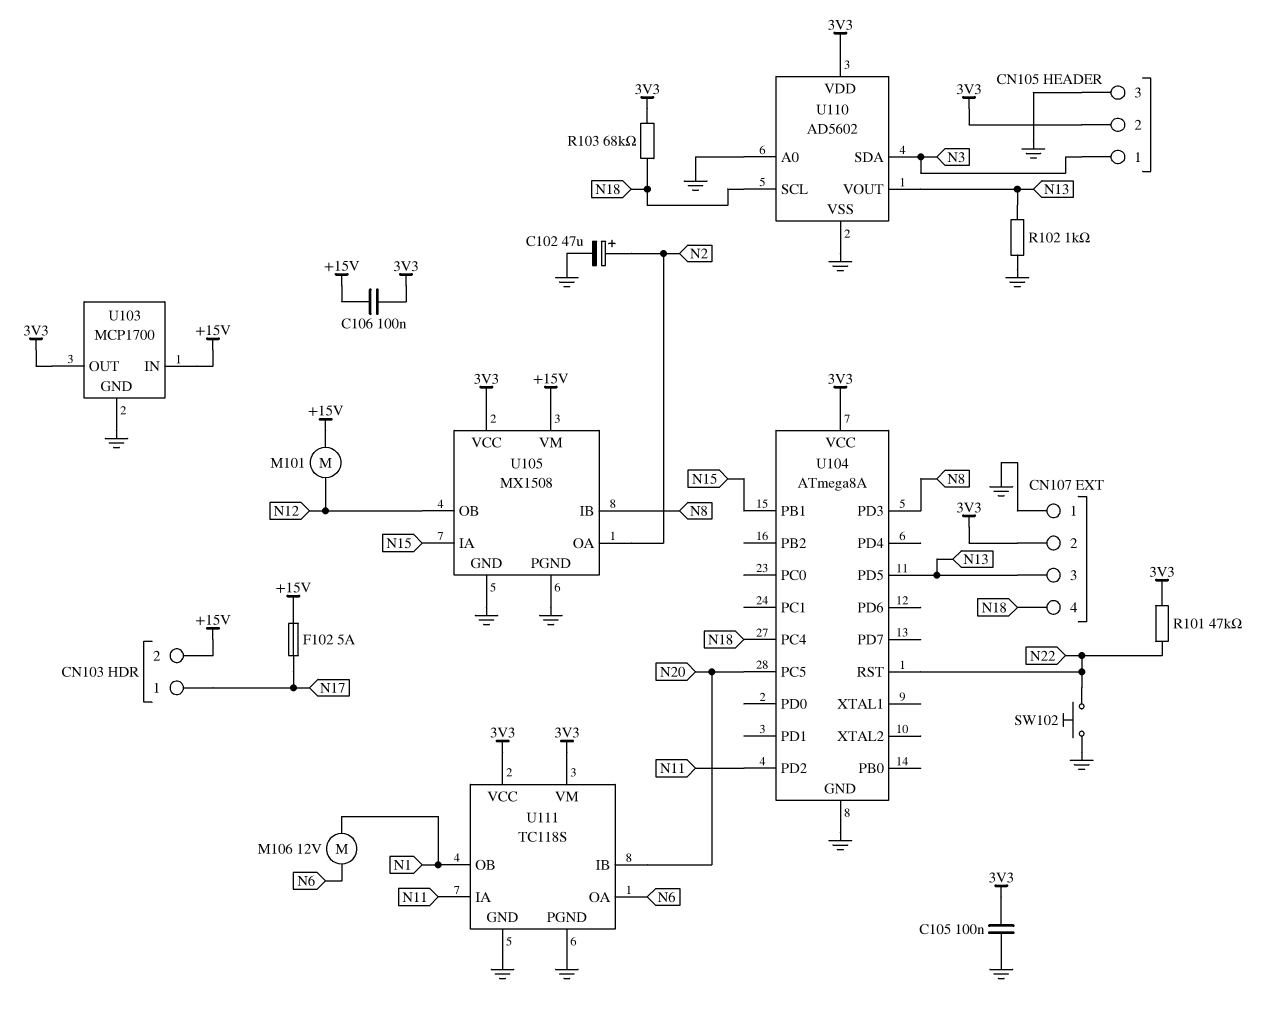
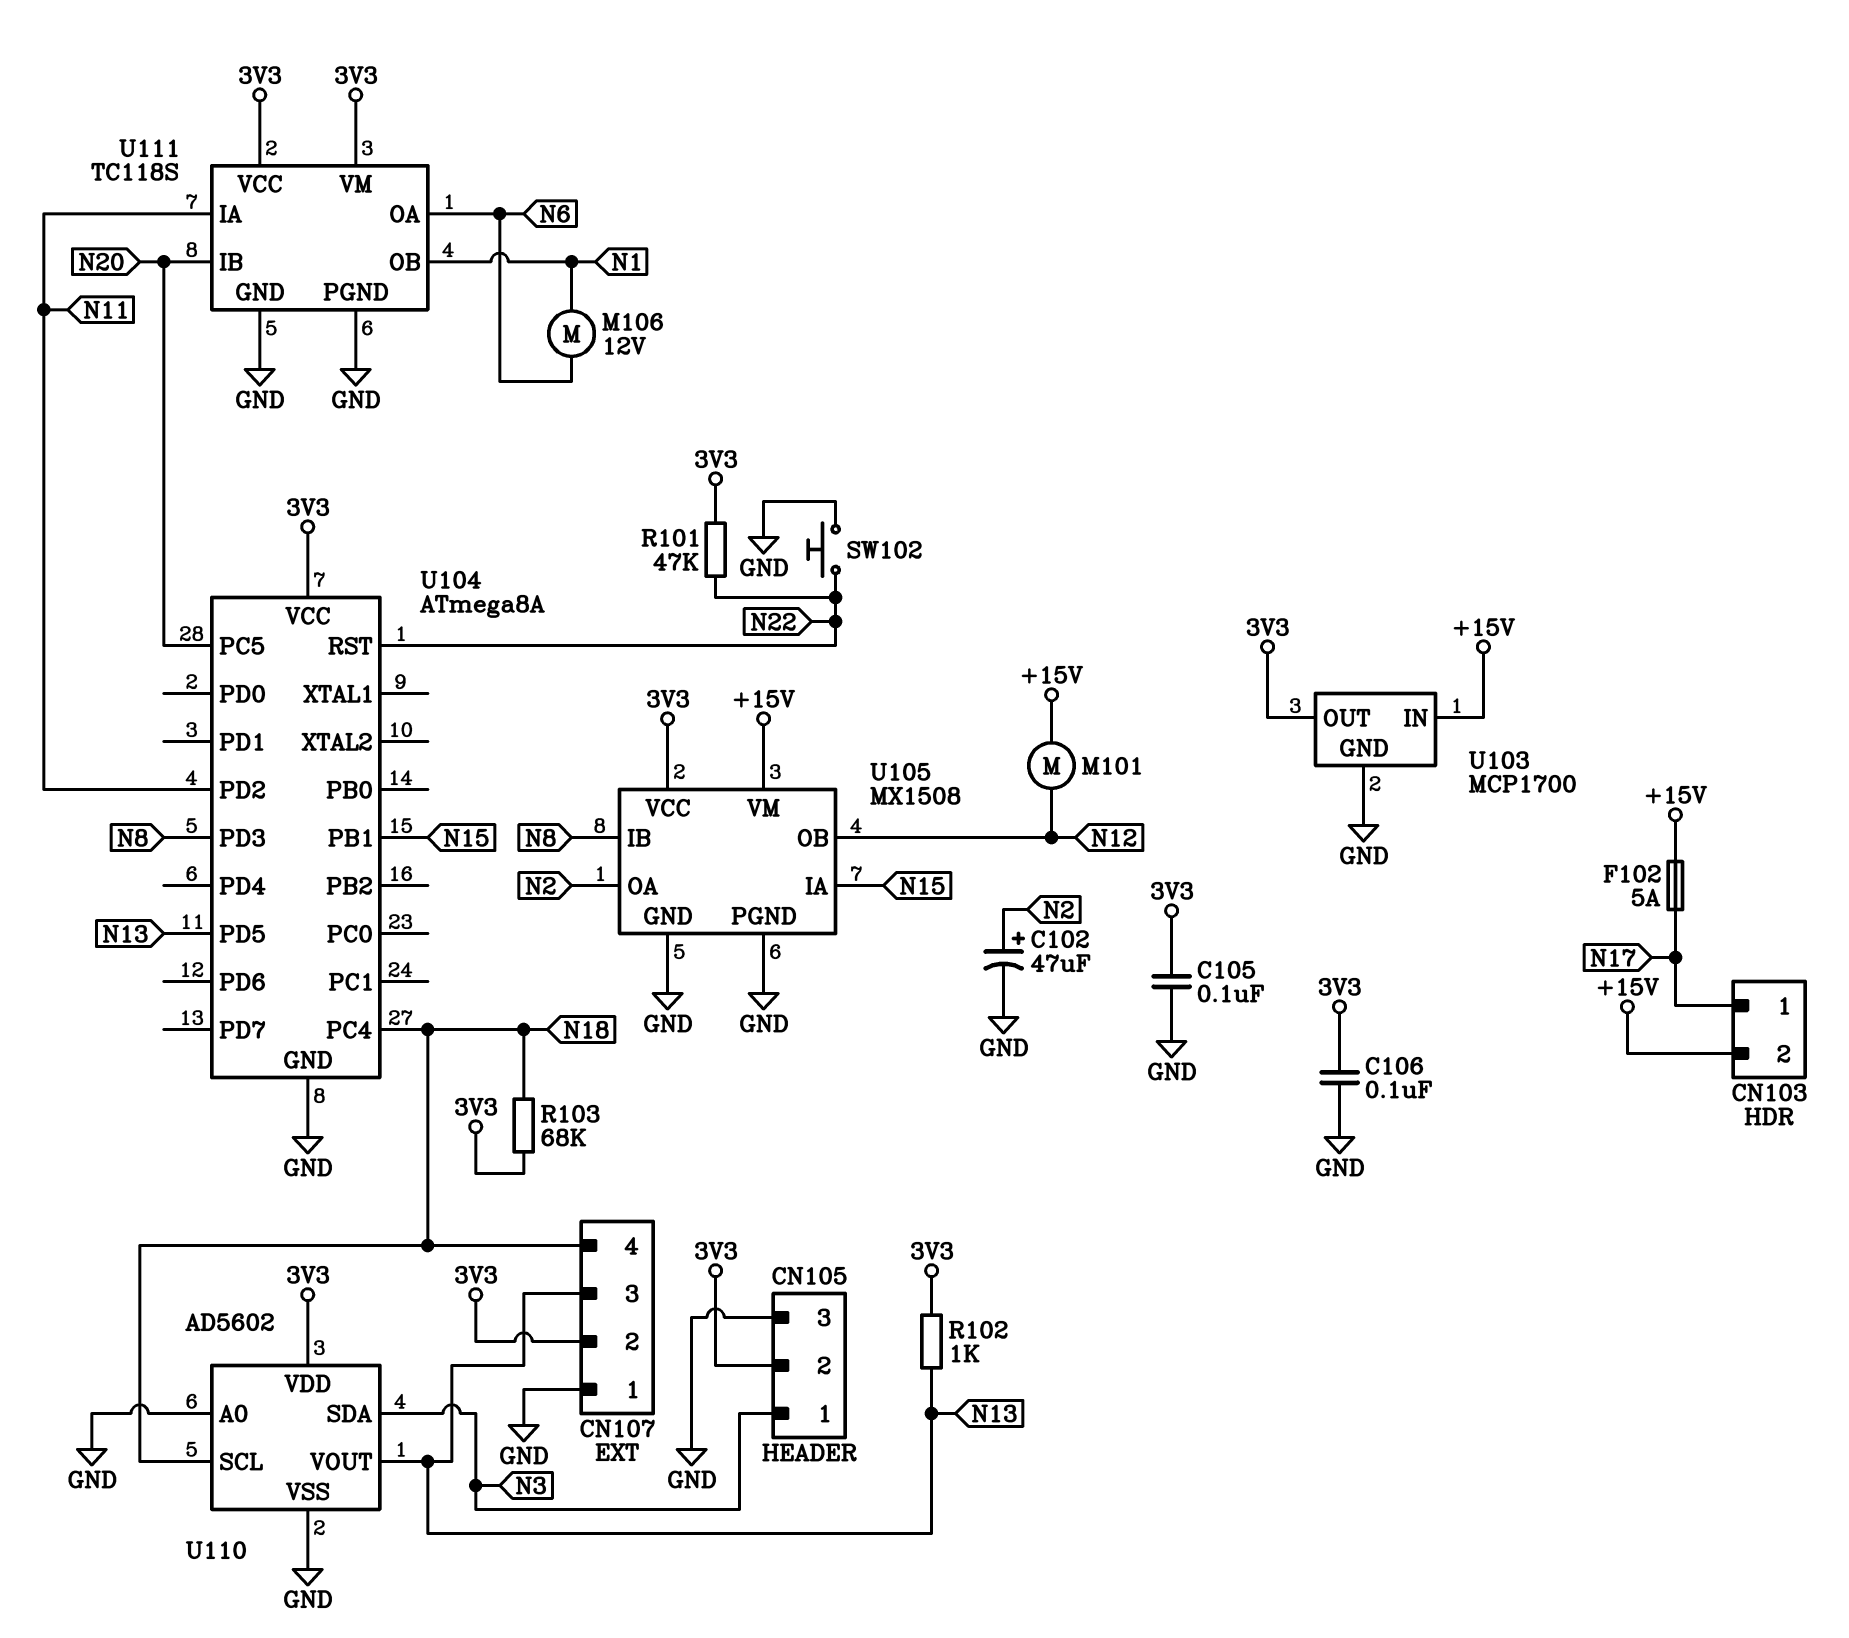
C106: 100nF (+15V, 3V3) -> 100nF (3V3, GND)
R102: 1k (GND, N13) -> 1k (3V3, N13)

